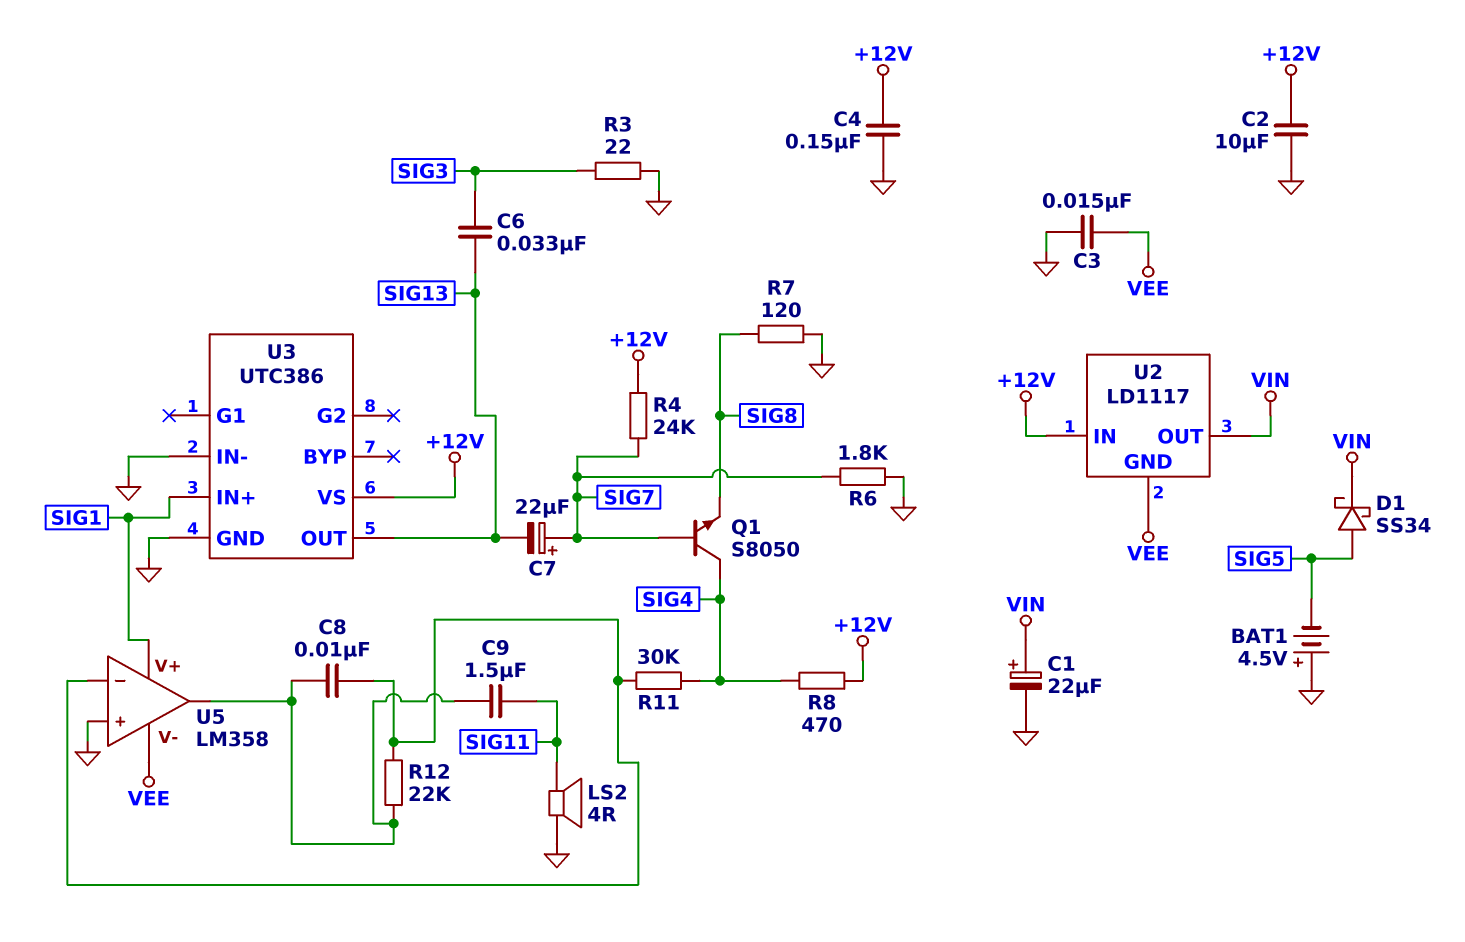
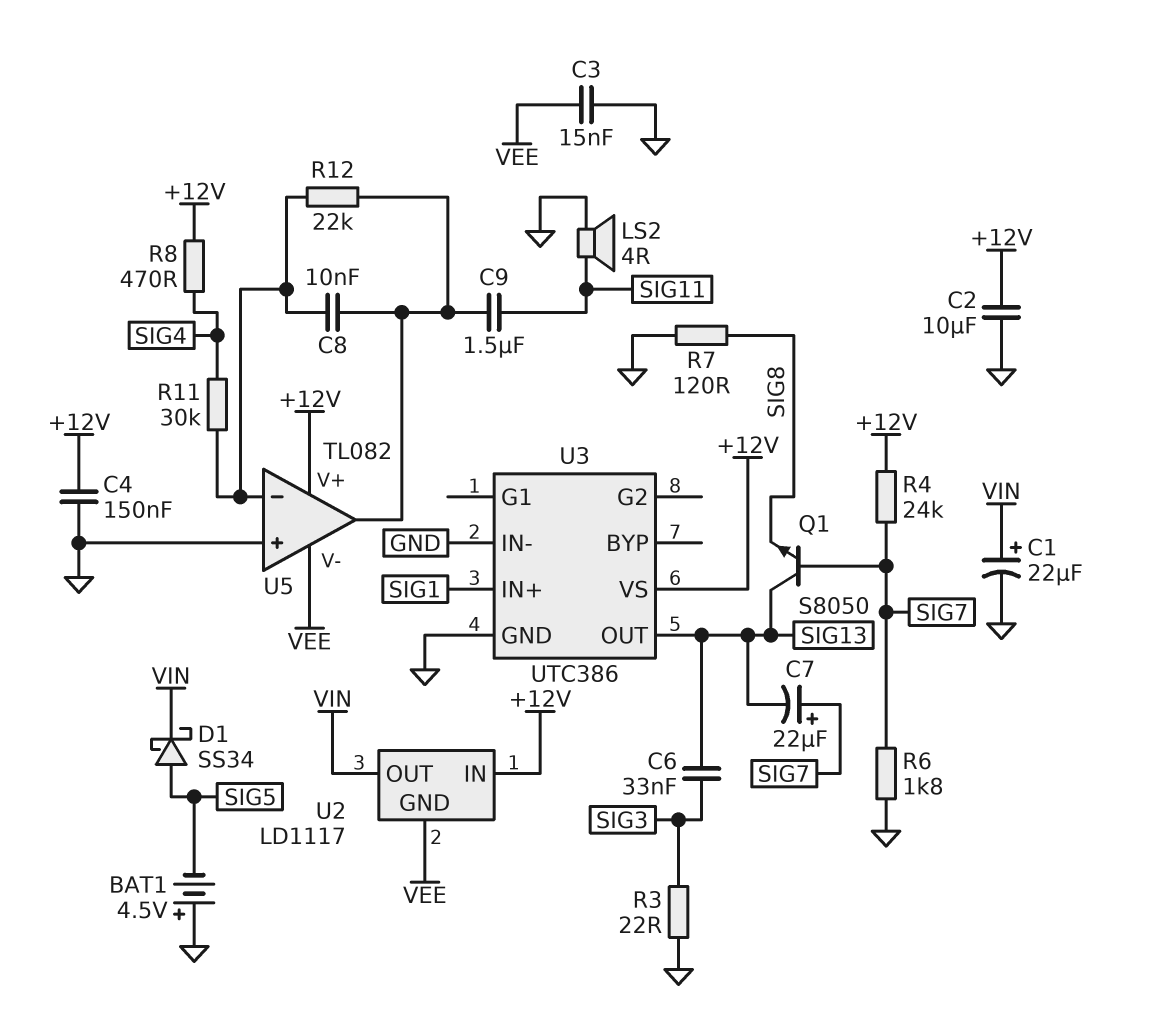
Q1: NPN S8050 (B SIG7, C SIG4, E SIG8) -> NPN S8050 (B SIG7, C SIG13, E SIG8)
U5: LM358 -> TL082
U5 pin V+: SIG1 -> +12V

